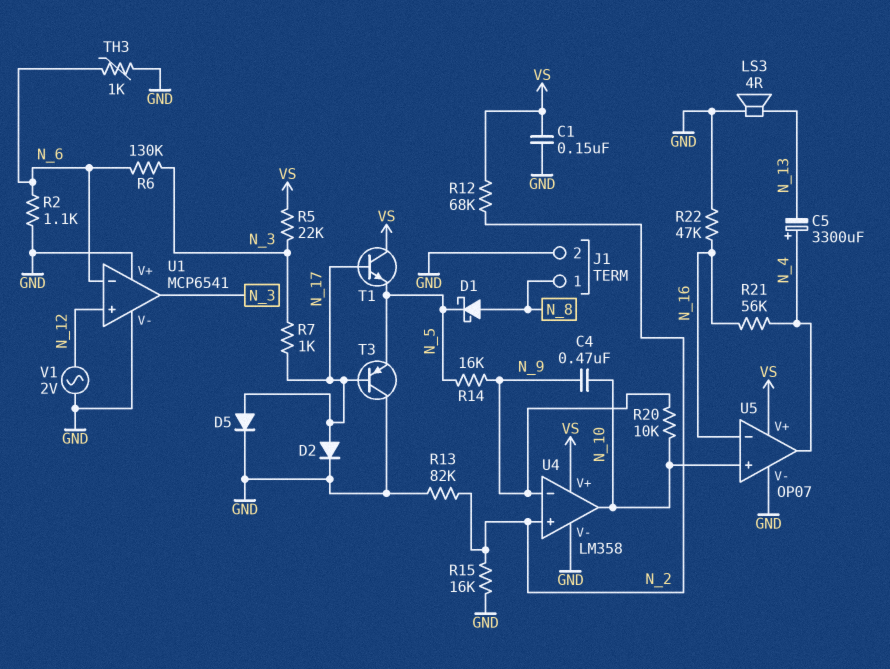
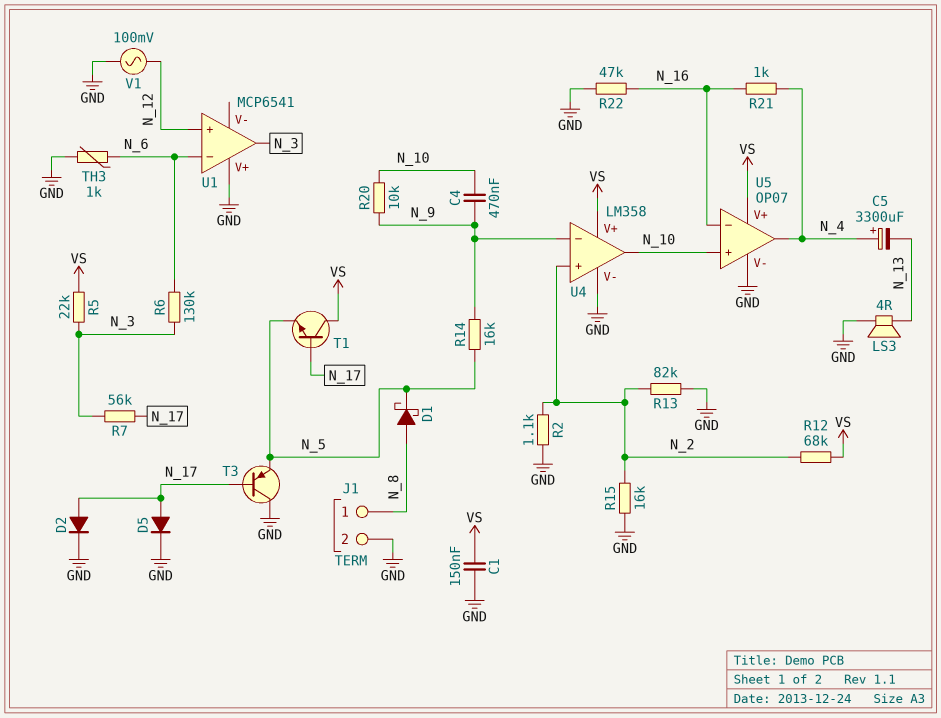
R2: 1.1k (GND, N_6) -> 1.1k (GND, N_2)
R7: 1k (N_3, N_17) -> 56k (N_3, N_17)
R21: 56k (N_4, N_16) -> 1k (N_4, N_16)
U1 pin V-: GND -> none
V1: AC 2V (GND, N_12) -> AC 100mV (GND, N_12)

